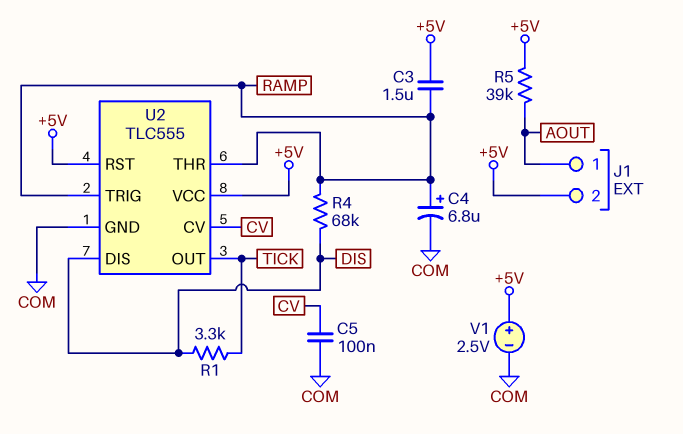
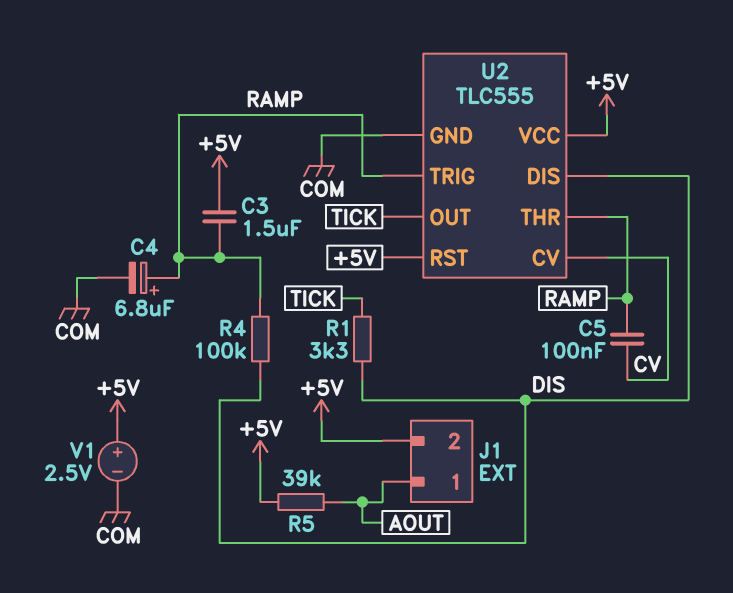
C5: 100nF (COM, CV) -> 100nF (CV, RAMP)
R4: 68k (DIS, RAMP) -> 100k (DIS, RAMP)

